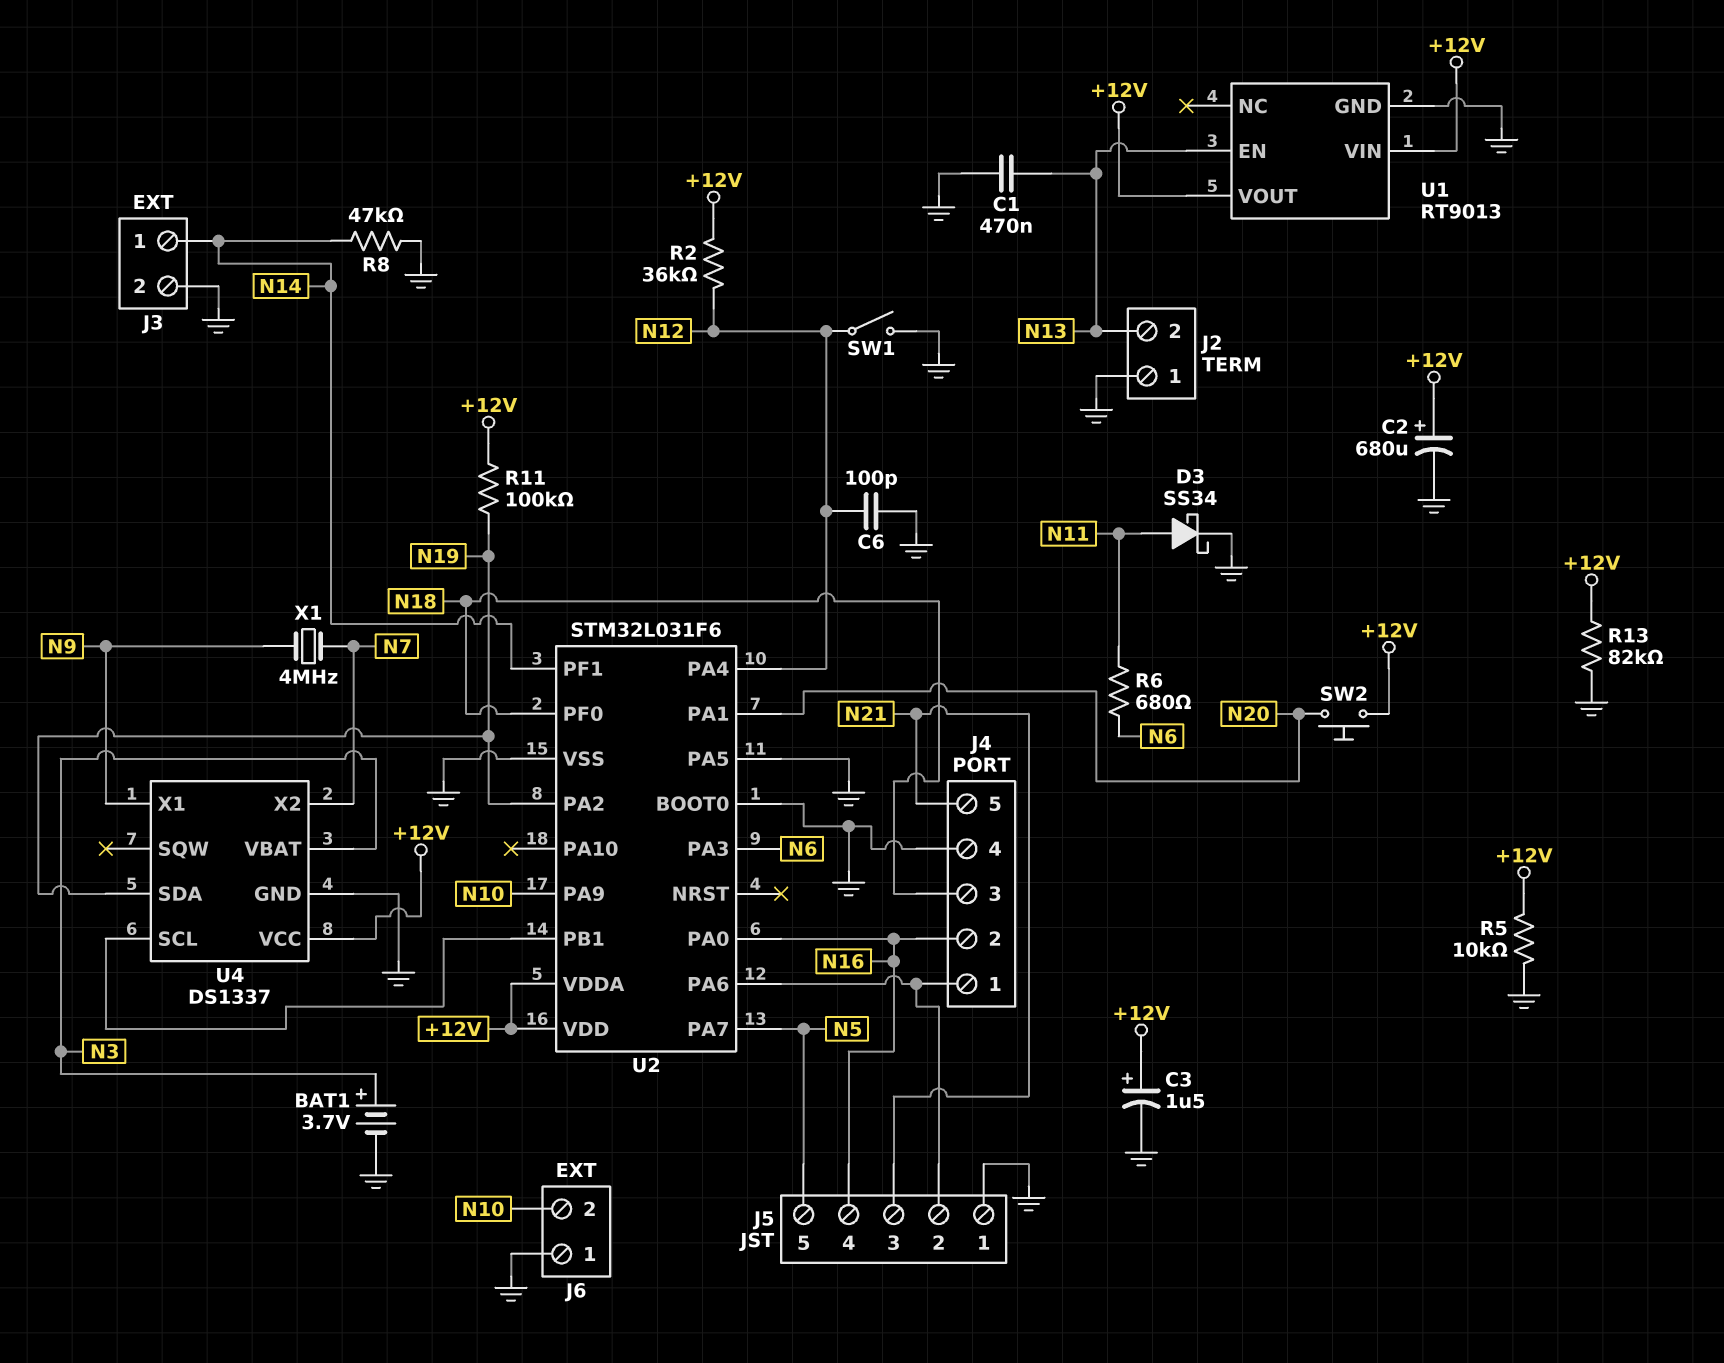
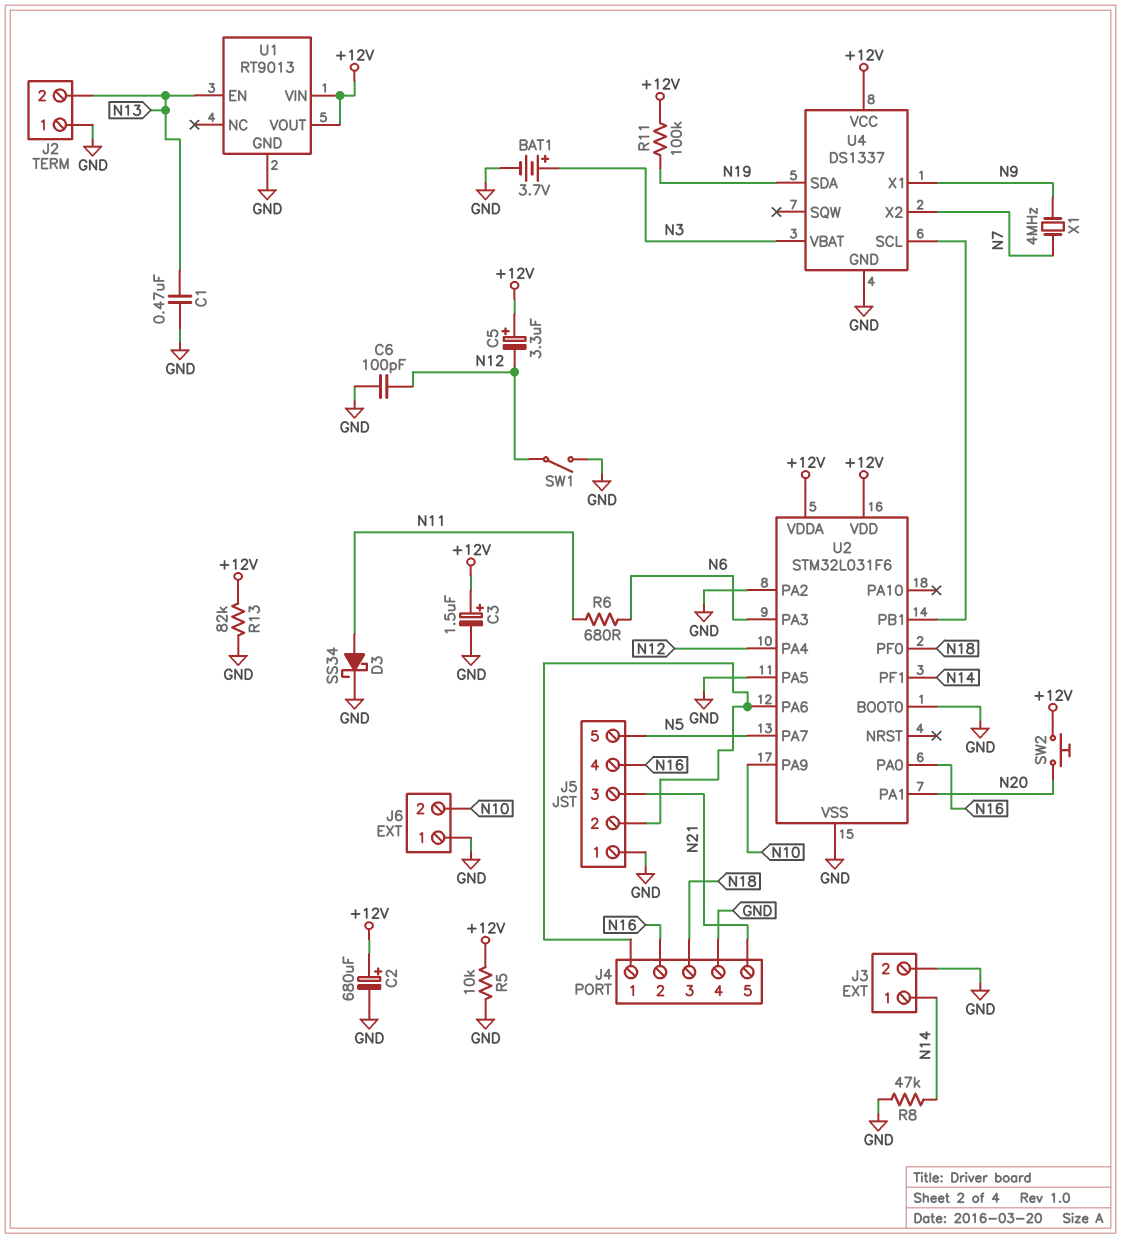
C5: none -> 3.3uF (plus +12V, minus N12)
R2: 36k (+12V, N12) -> none
U2 pin PA2: N19 -> GND

